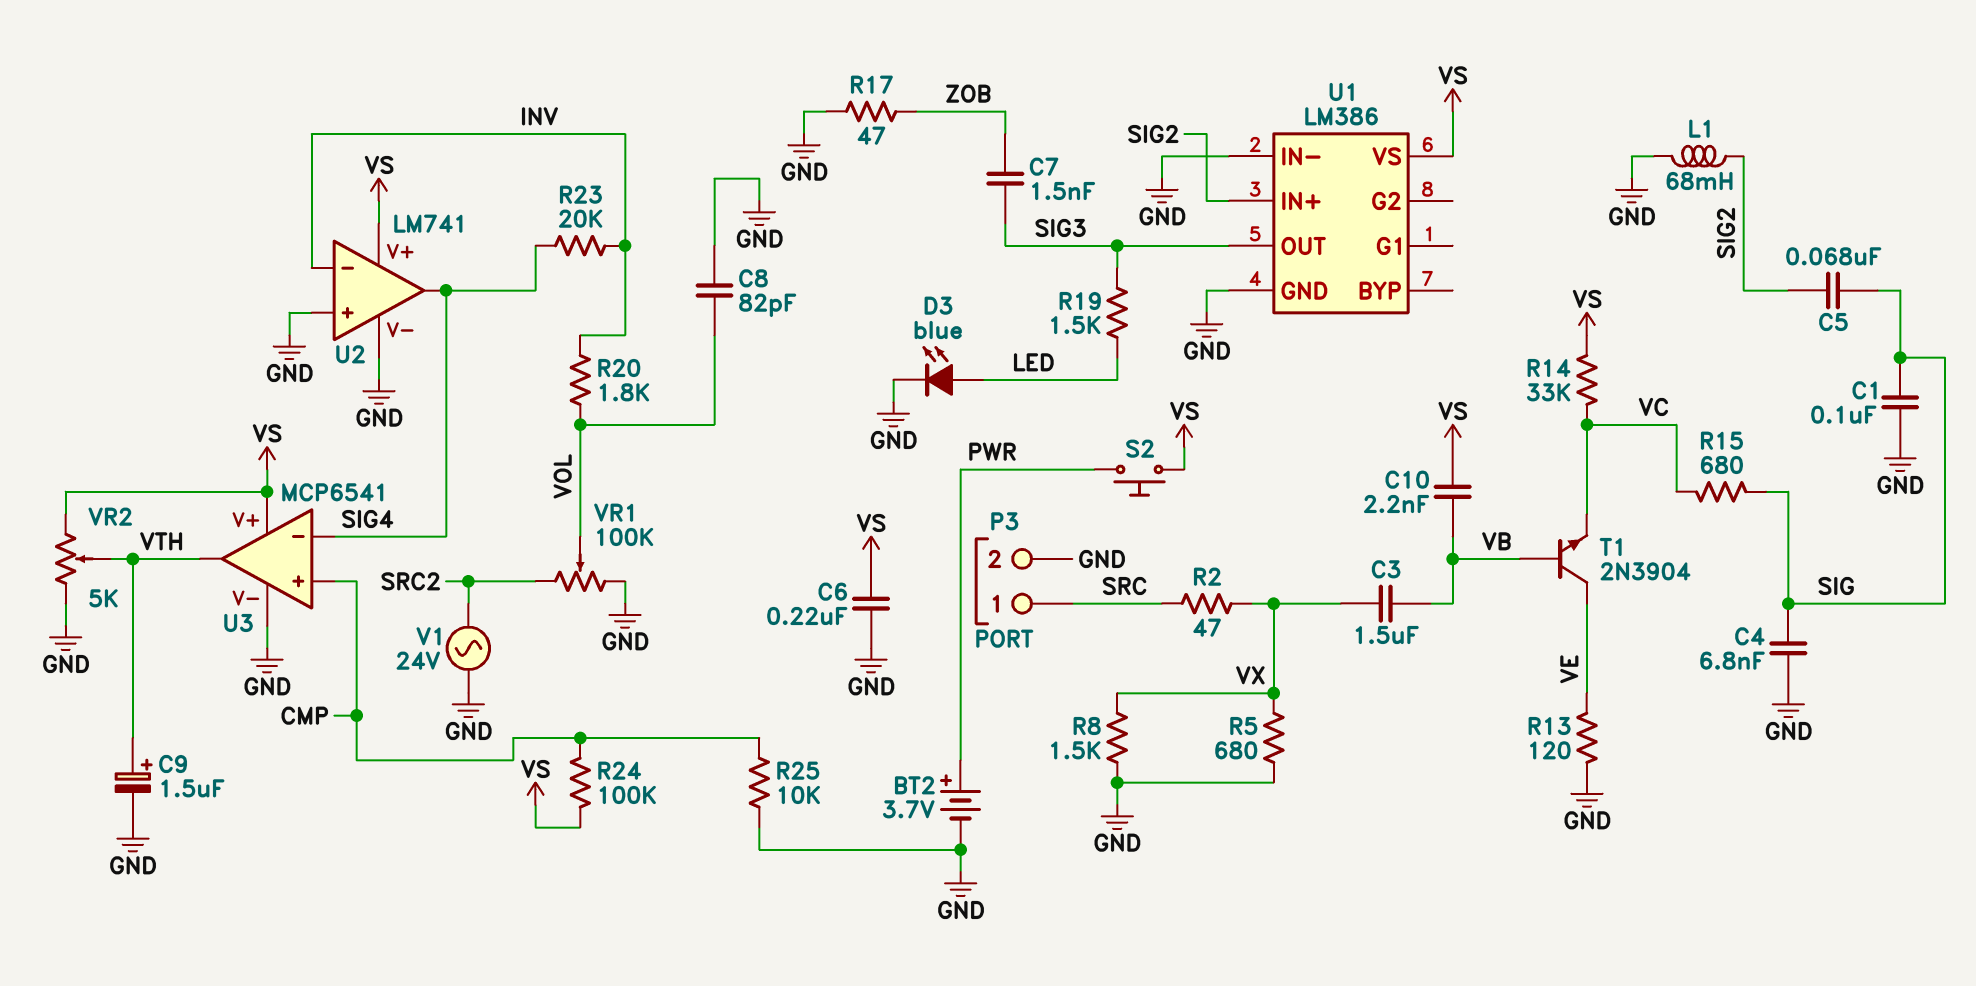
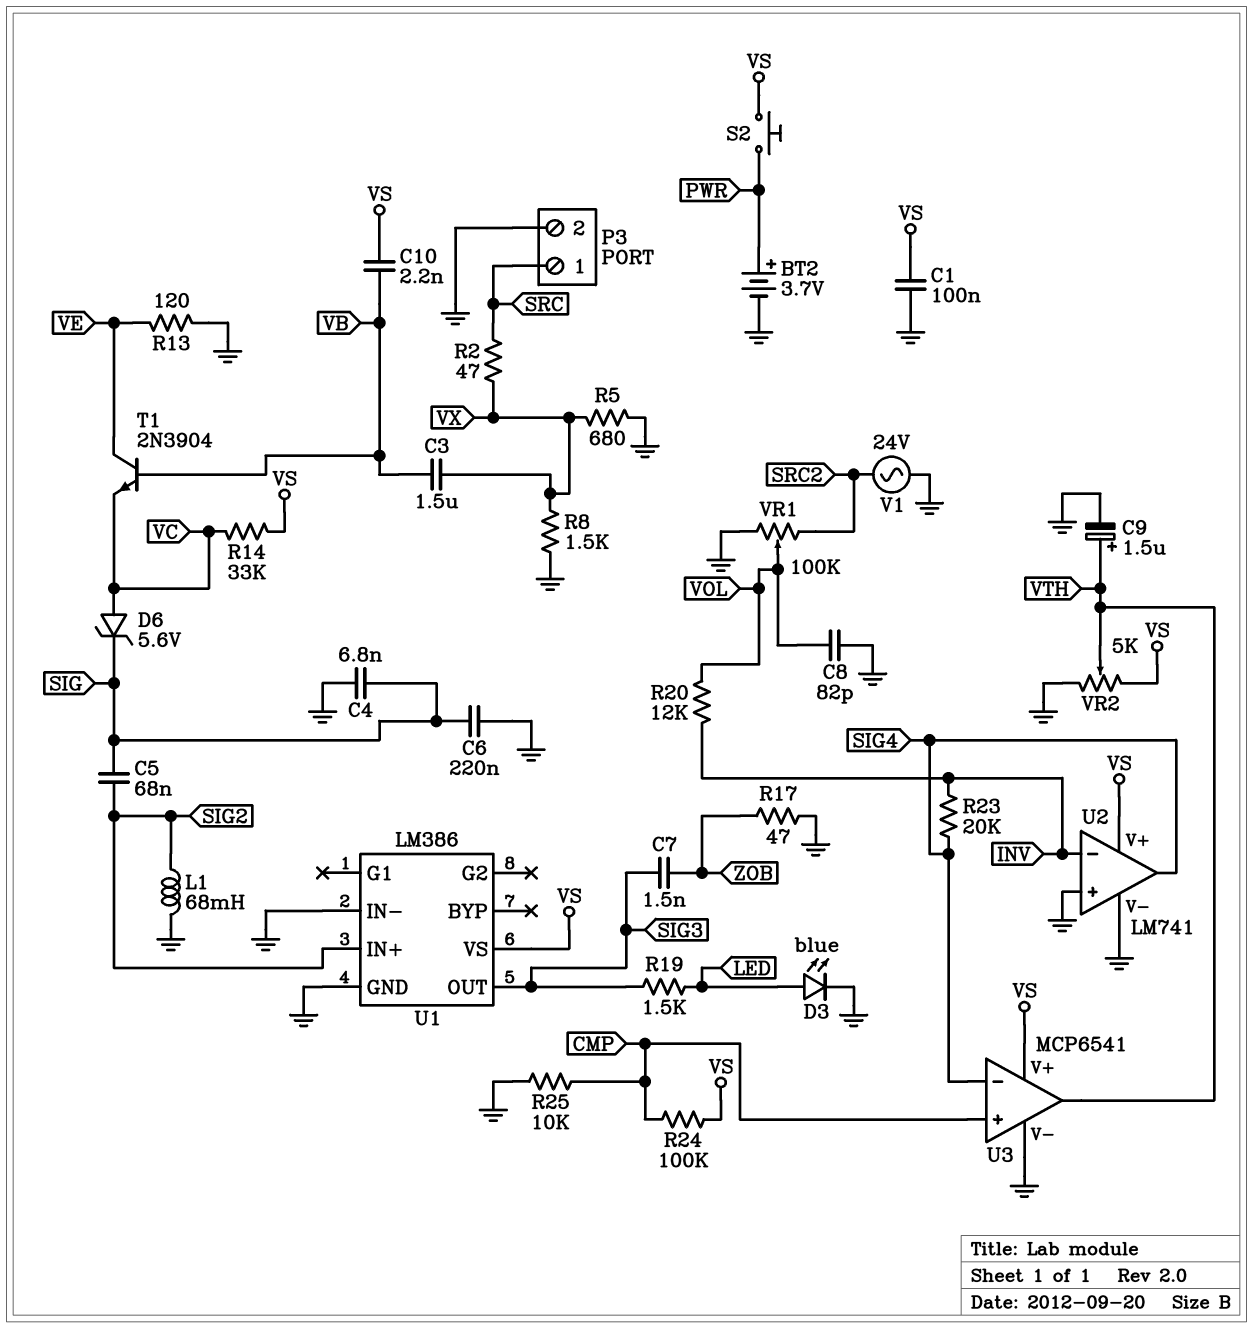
C1: 100nF (GND, SIG) -> 100nF (GND, VS)
C6: 220nF (GND, VS) -> 220nF (GND, SIG)
D6: none -> zener 5.6V (A VC, K SIG)
R15: 680 (SIG, VC) -> none
R20: 1.8k (INV, VOL) -> 12k (INV, VOL)

